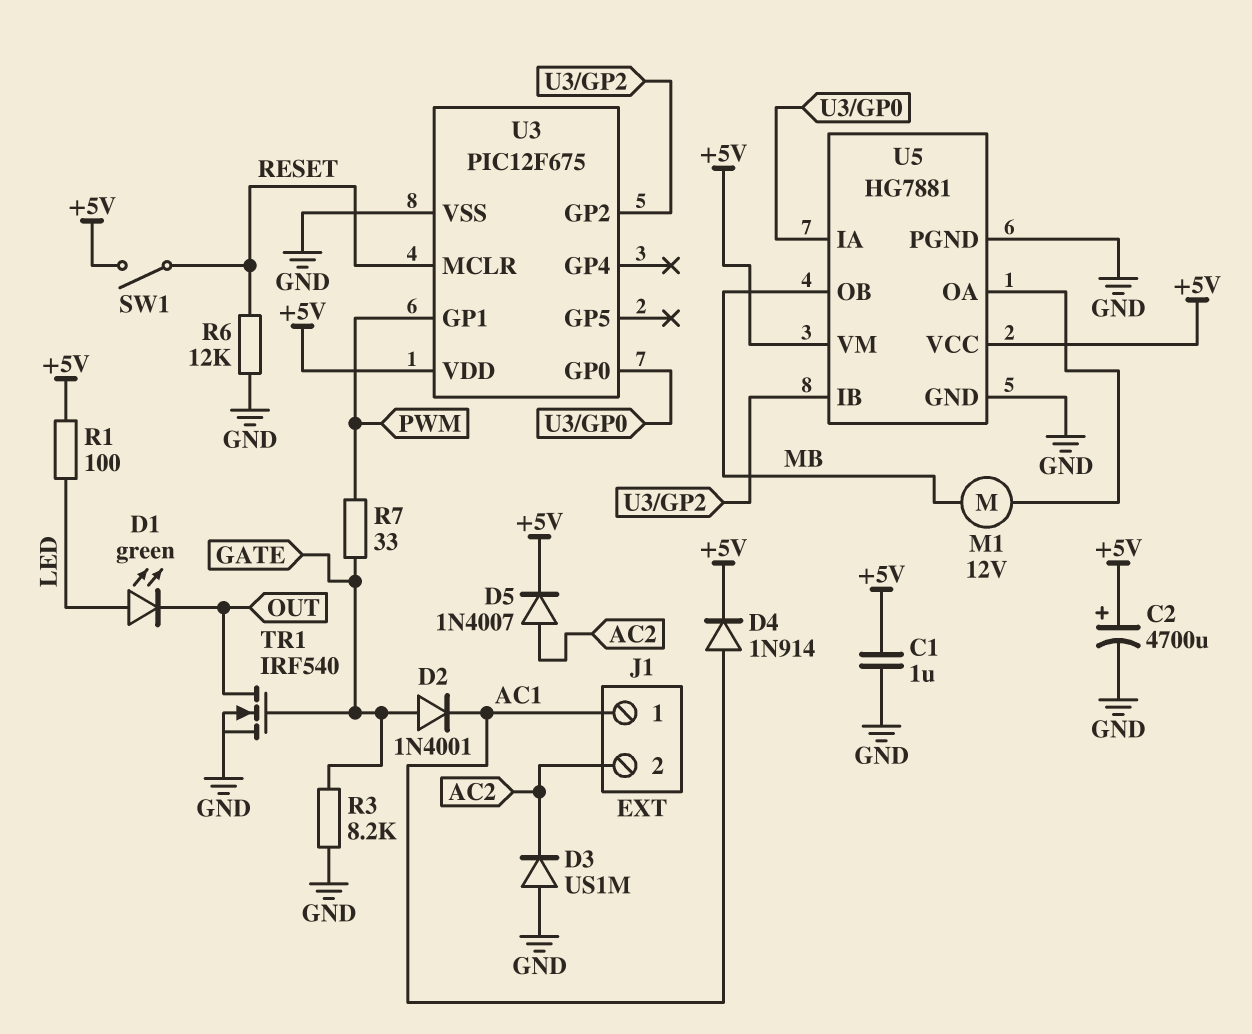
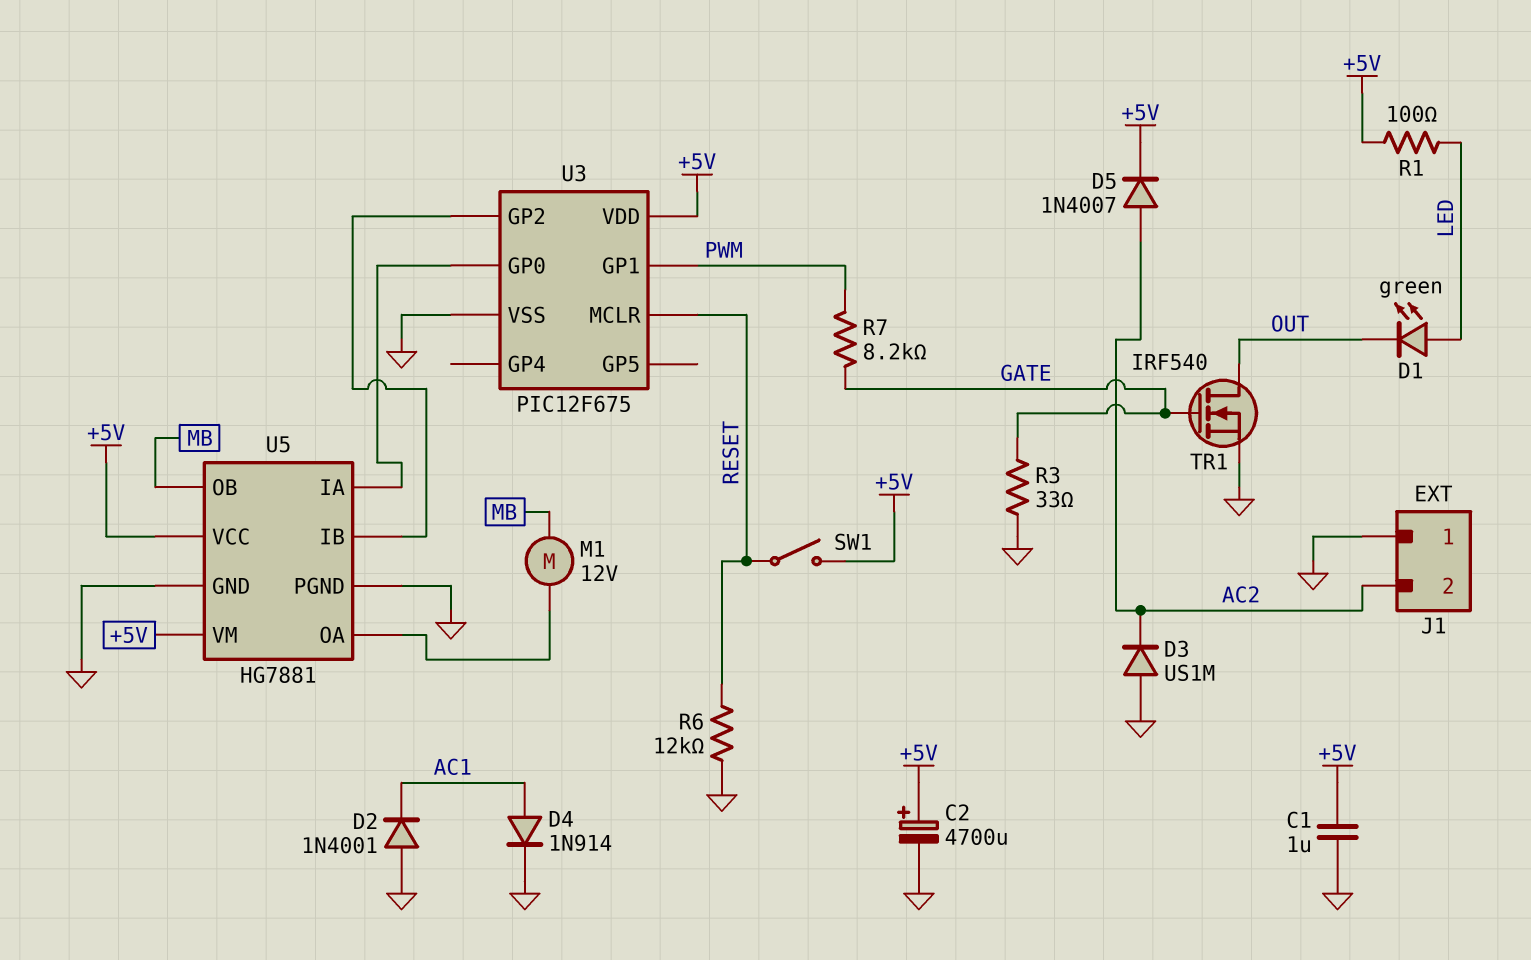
D2: diode 1N4001 (A GATE, K AC1) -> diode 1N4001 (A GND, K AC1)
D4: diode 1N914 (A AC1, K +5V) -> diode 1N914 (A AC1, K GND)
J1 pin 1: AC1 -> GND
R3: 8.2k (GATE, GND) -> 33 (GATE, GND)
R7: 33 (GATE, PWM) -> 8.2k (GATE, PWM)

